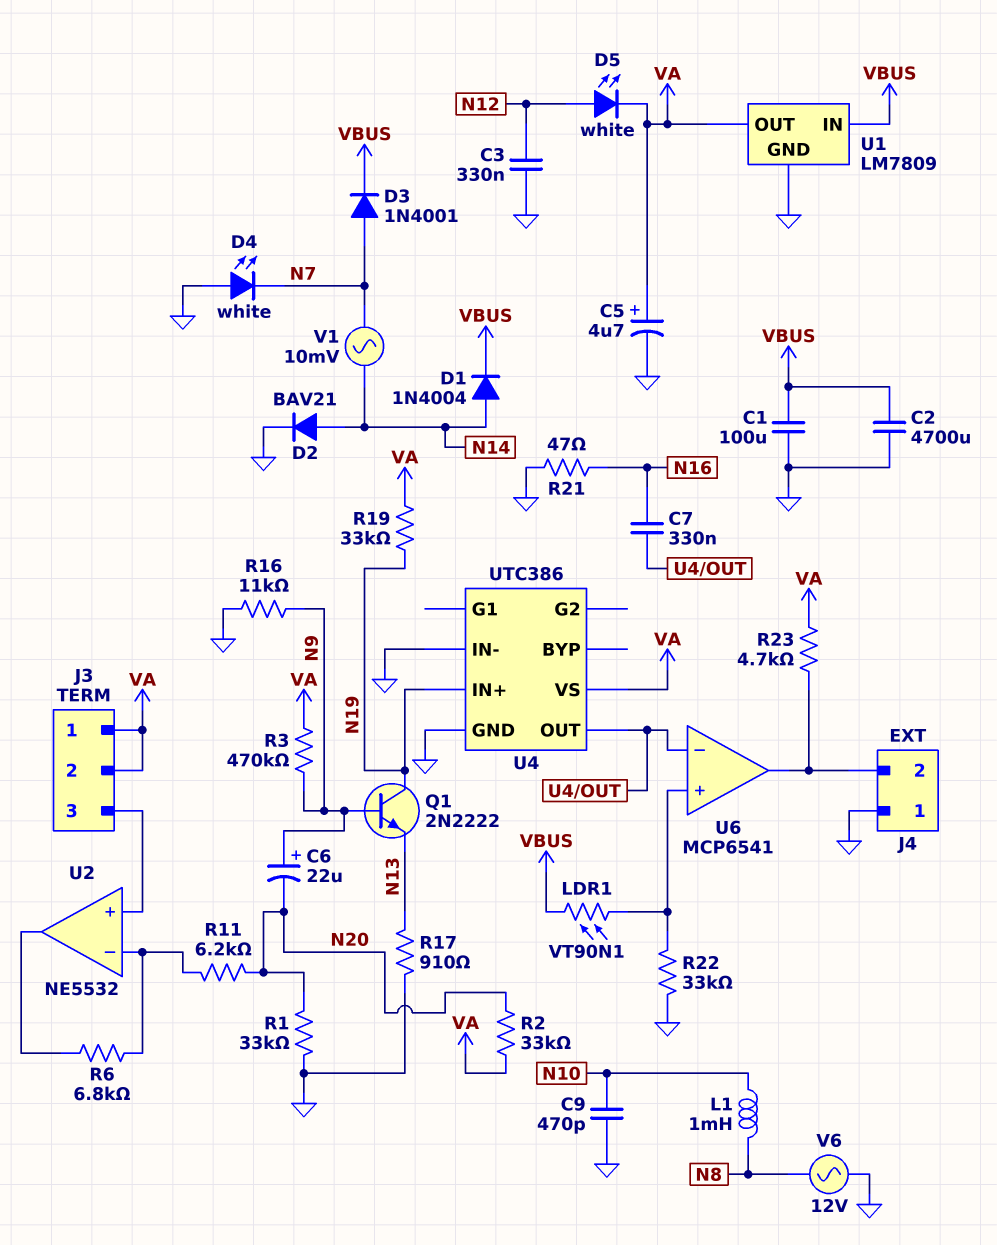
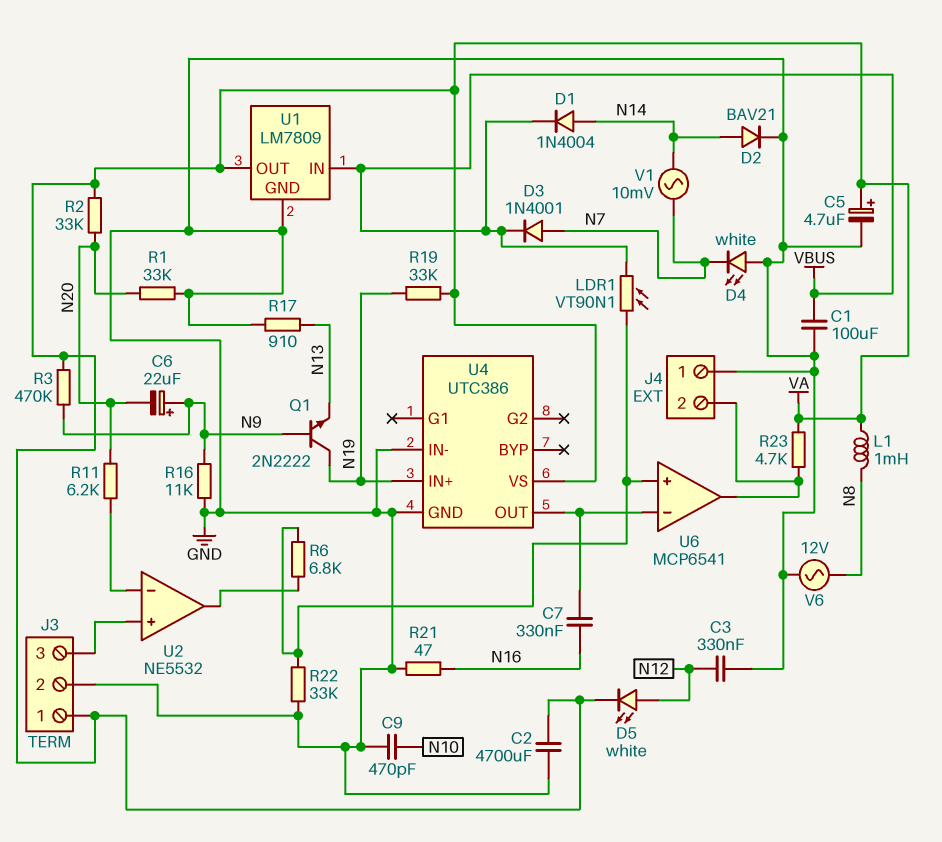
C2: 4700uF (GND, VBUS) -> 4700uF (GND, VA)
J3 pin 2: VA -> GND
L1: 1mH (N8, N10) -> 1mH (N8, VA)
R6: 6.8k (U2/in-, U2/out) -> 6.8k (U2/out, U6/in+)

